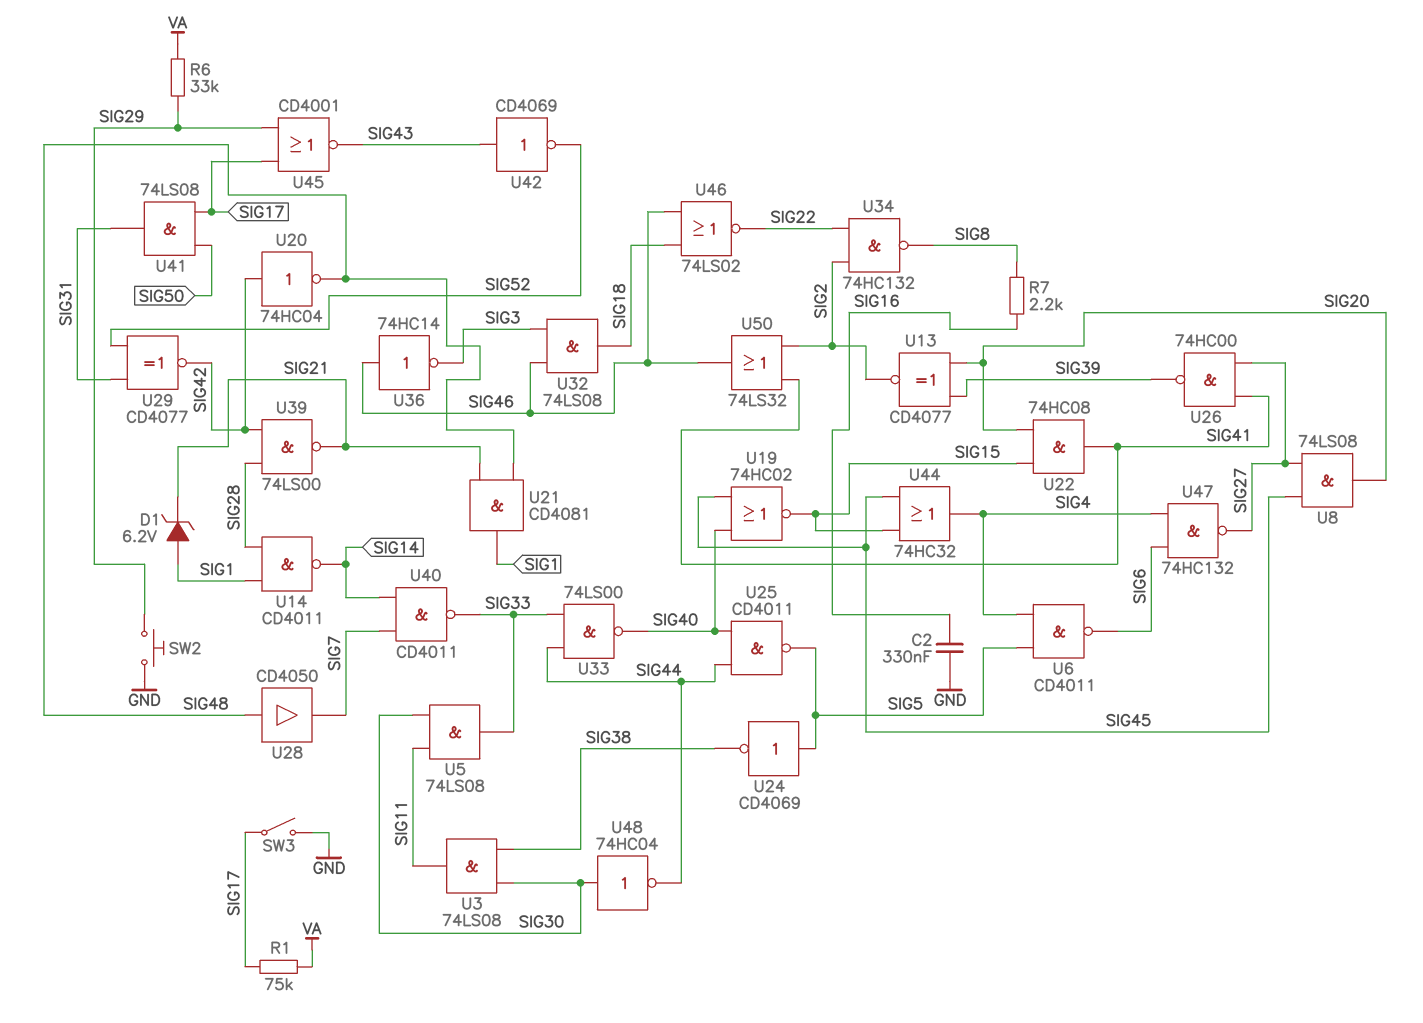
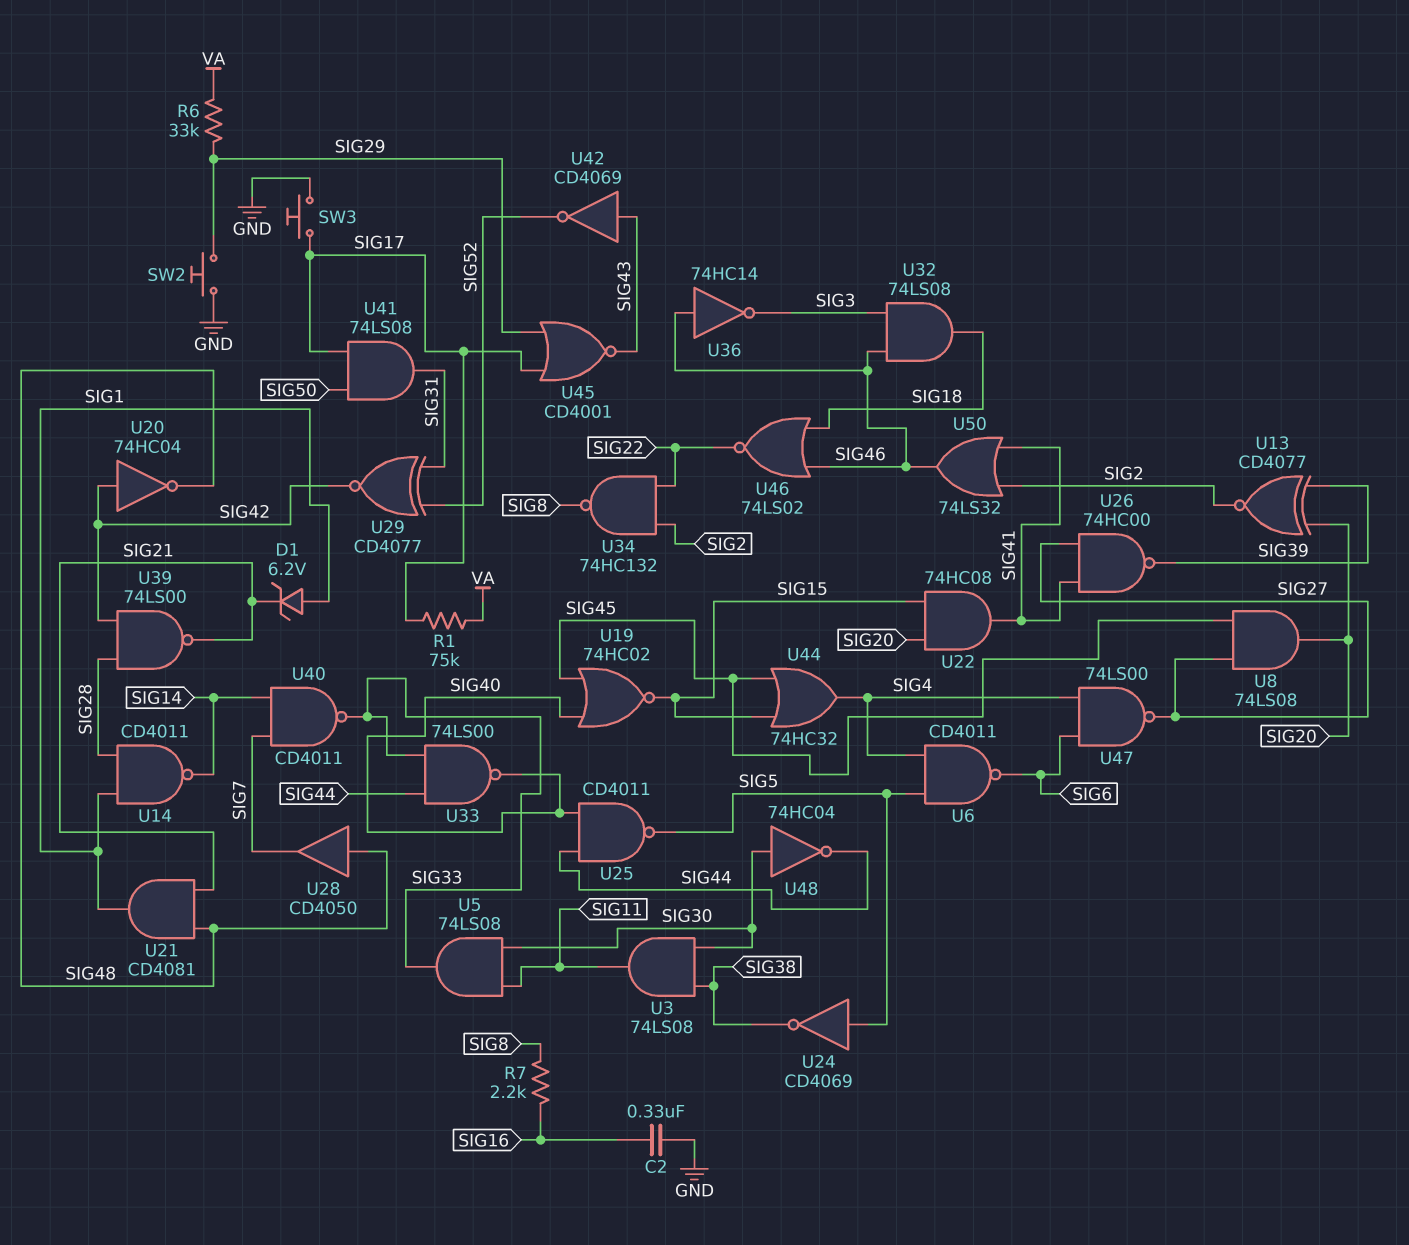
SW3: switch (GND, SIG17) -> button (GND, SIG17)
U47: NAND 74HC132 (in SIG4, in SIG6, out SIG27) -> NAND 74LS00 (in SIG4, in SIG6, out SIG27)

